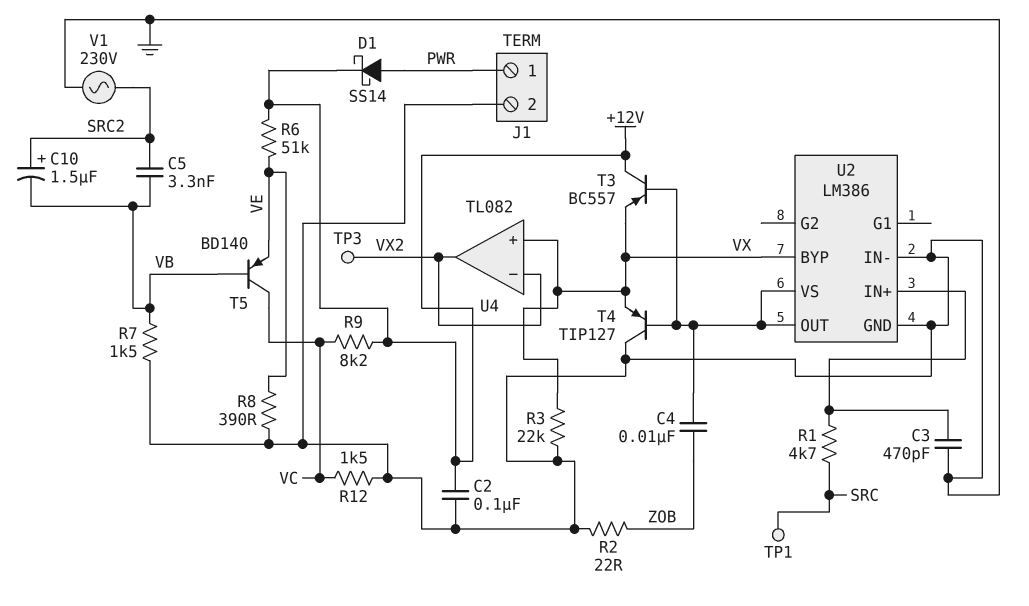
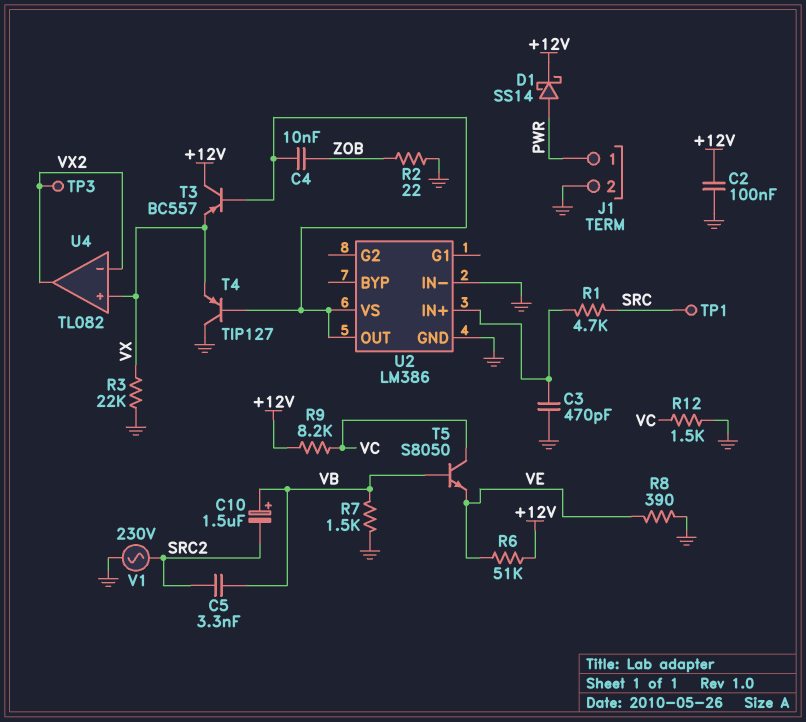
C10: 1.5uF (plus SRC2, minus VB) -> 1.5uF (plus VB, minus SRC2)
T5: PNP BD140 (B VB, C VC, E VE) -> NPN S8050 (B VB, C VC, E VE)
U2 pin BYP: VX -> none

